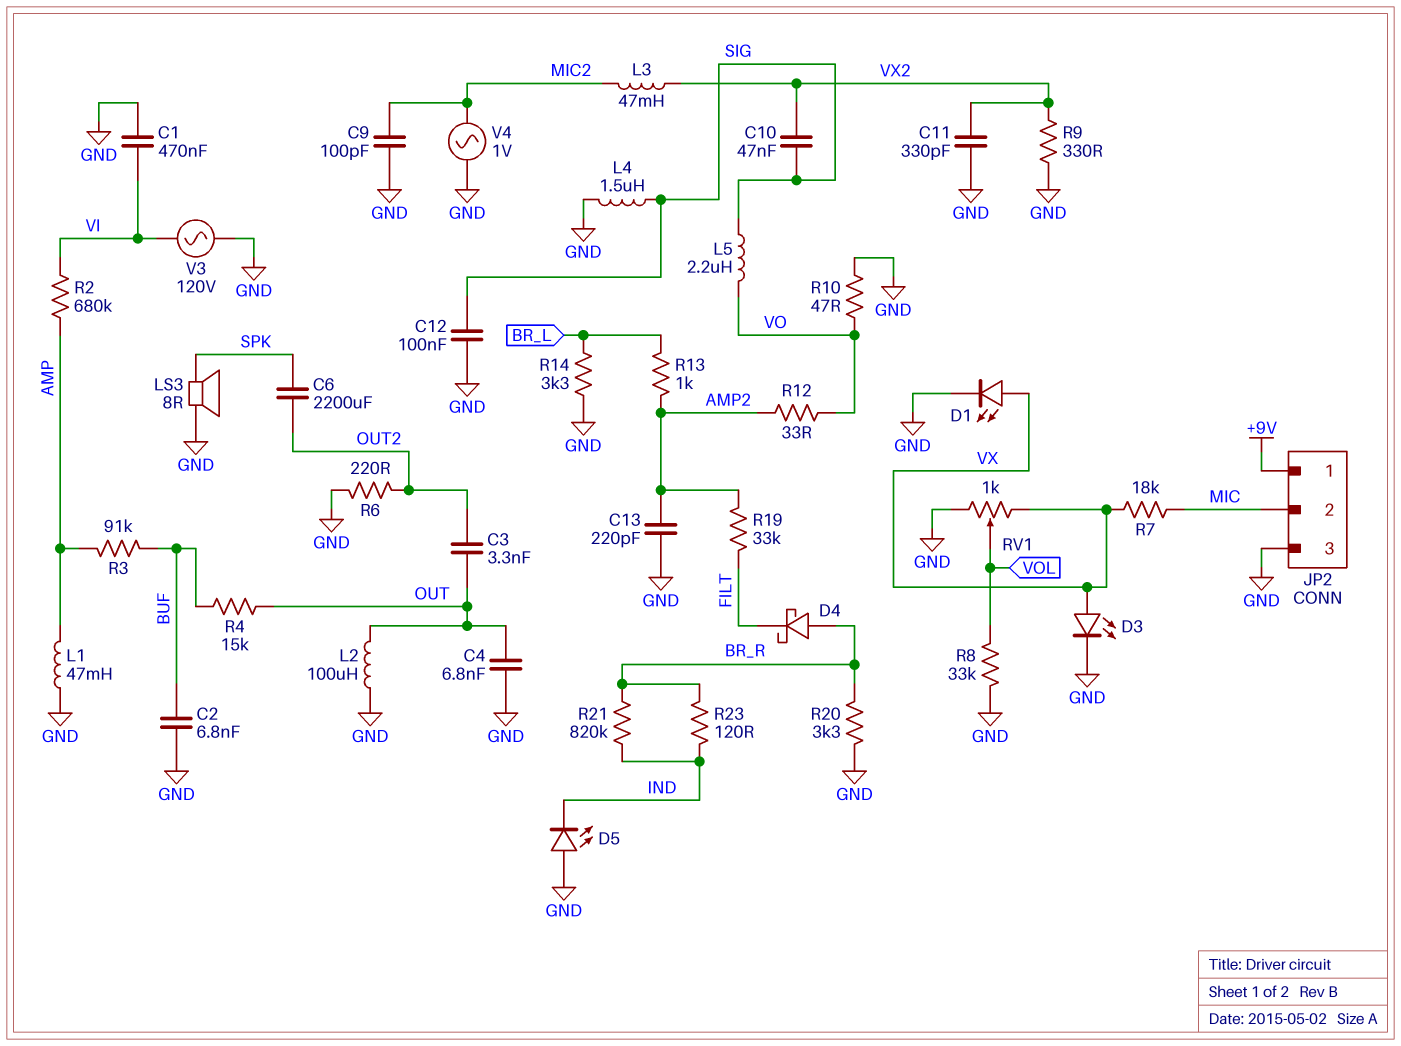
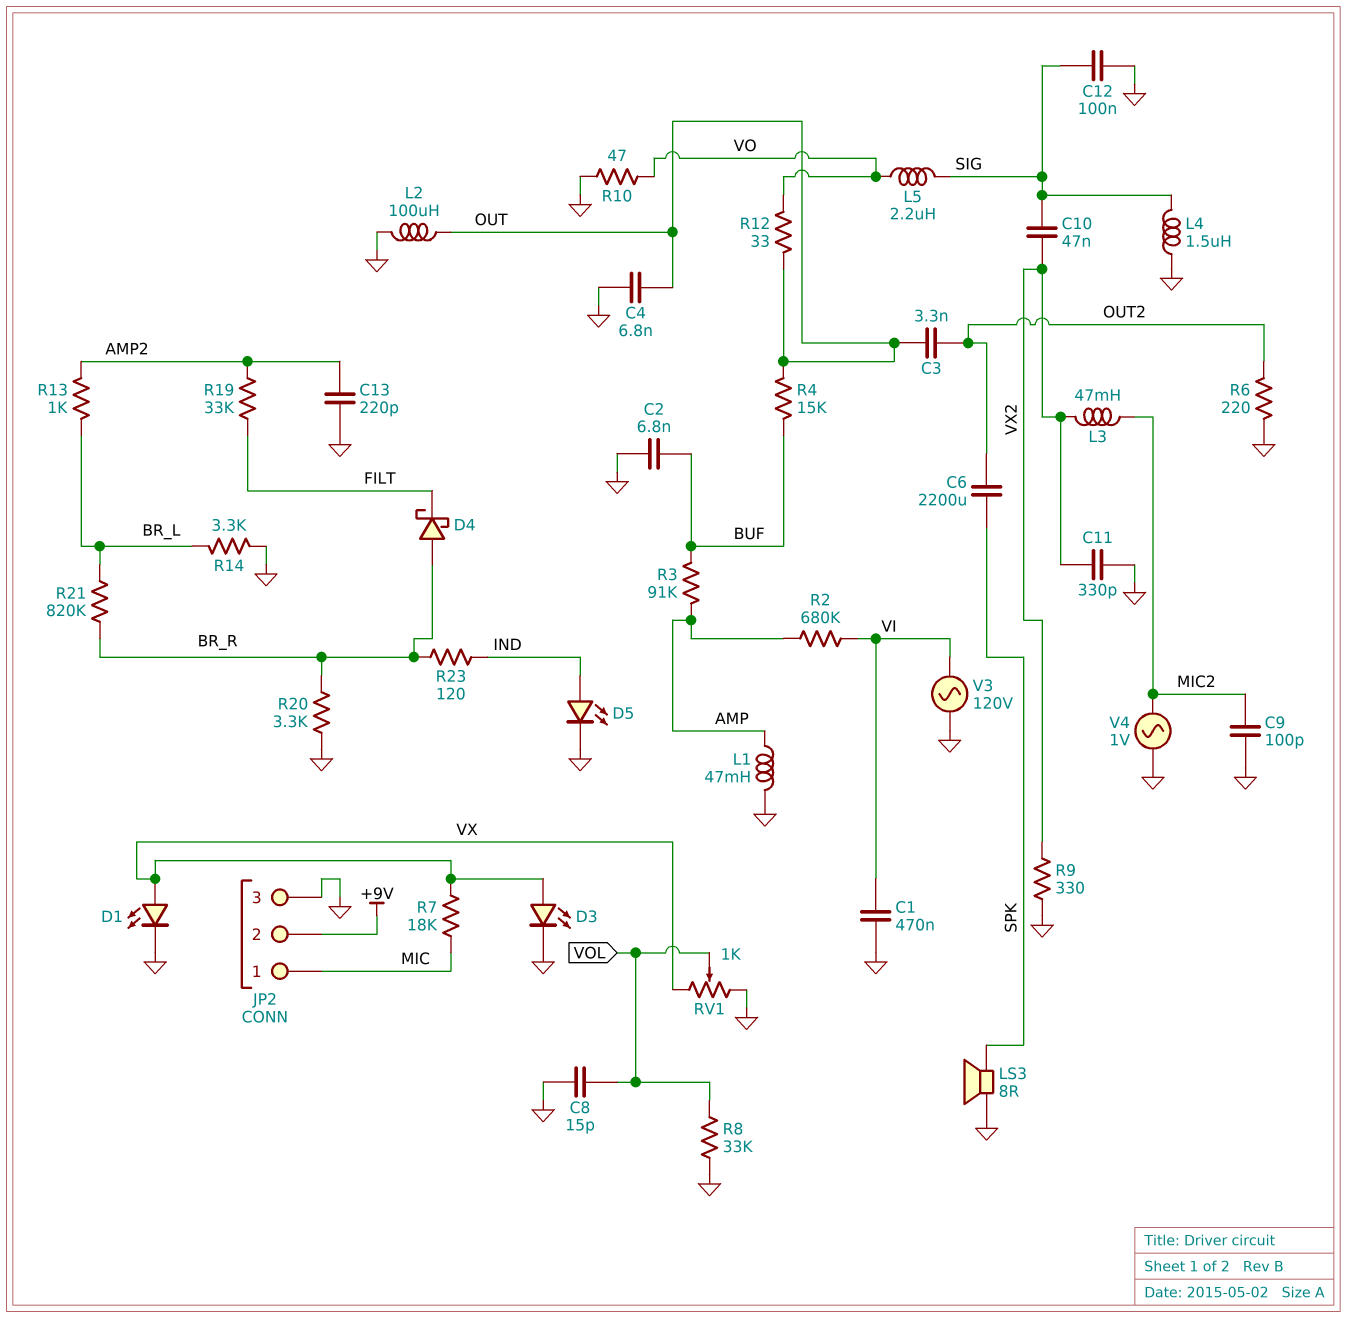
C8: none -> 15pF (GND, VOL)
D5: LED (A GND, K IND) -> LED (A IND, K GND)
JP2 pin 1: +9V -> MIC
JP2 pin 2: MIC -> +9V
R12: 33 (AMP2, VO) -> 33 (OUT, VO)
R21: 820k (BR_R, IND) -> 820k (BR_L, BR_R)

